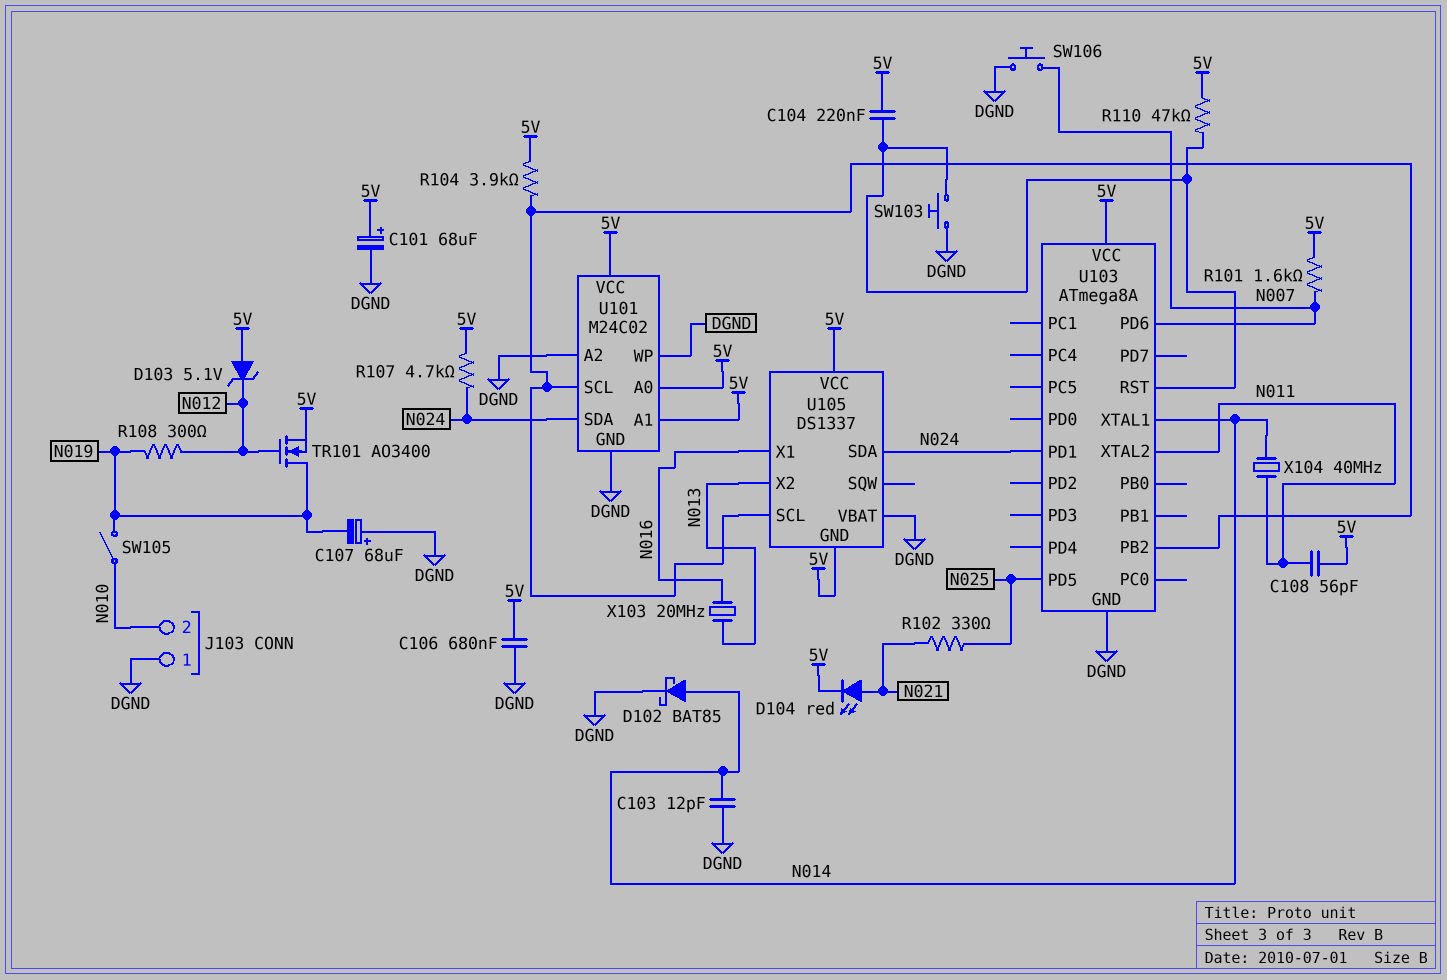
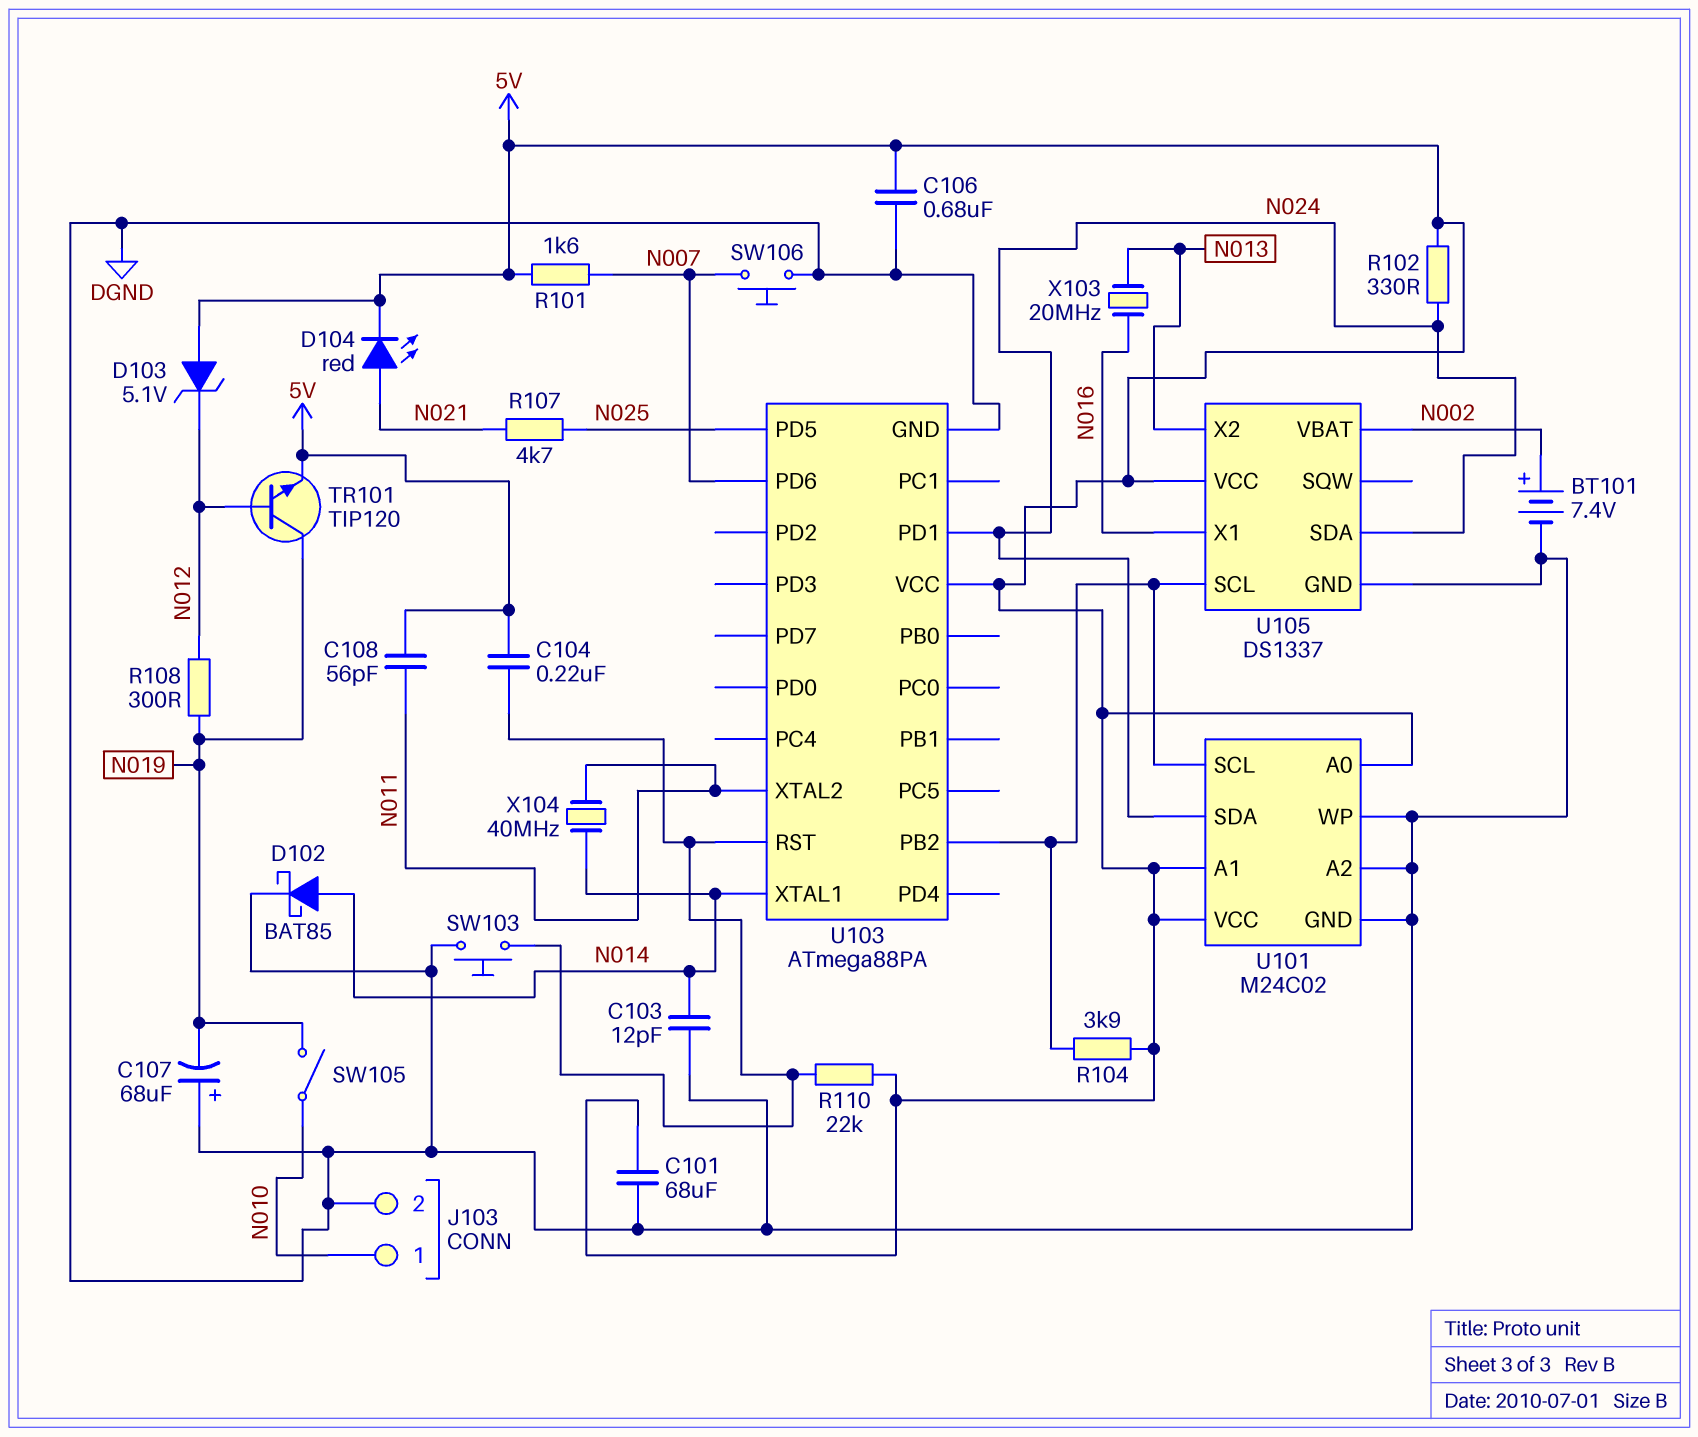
BT101: none -> 7.4V (plus N002, minus DGND)
C101: 68uF (plus 5V, minus DGND) -> 68uF (5V, DGND)
J103 pin 1: DGND -> N010
J103 pin 2: N010 -> DGND
R102: 330 (N021, N025) -> 330 (5V, N024)
R107: 4.7k (5V, N024) -> 4.7k (N021, N025)
R110: 47k (5V, U103/RST) -> 22k (5V, U103/RST)
TR101: NMOS AO3400 (G N012, D N019, S 5V) -> NPN TIP120 (B N012, C N019, E 5V)
U103: ATmega8A -> ATmega88PA
U105 pin GND: 5V -> DGND
U105 pin VBAT: DGND -> N002

